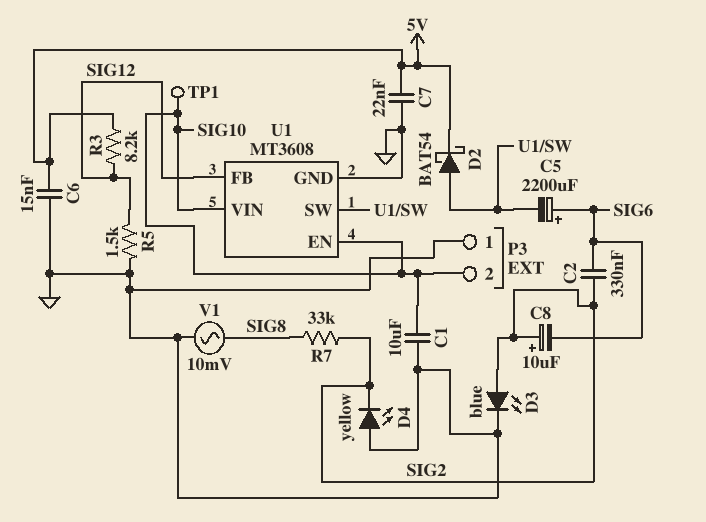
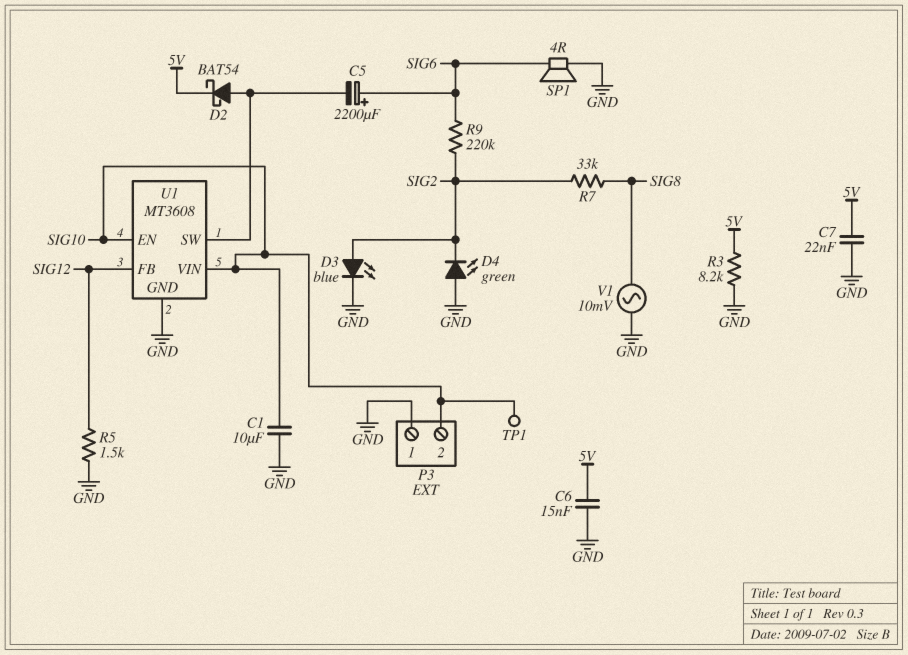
C2: 330nF (SIG2, SIG6) -> none
C8: 10uF (plus SIG2, minus SIG6) -> none
D4: LED yellow (A GND, K SIG2) -> LED green (A GND, K SIG2)
R3: 8.2k (5V, SIG12) -> 8.2k (5V, GND)
R9: none -> 220k (SIG2, SIG6)
SP1: none -> speaker 4R (GND, SIG6)

